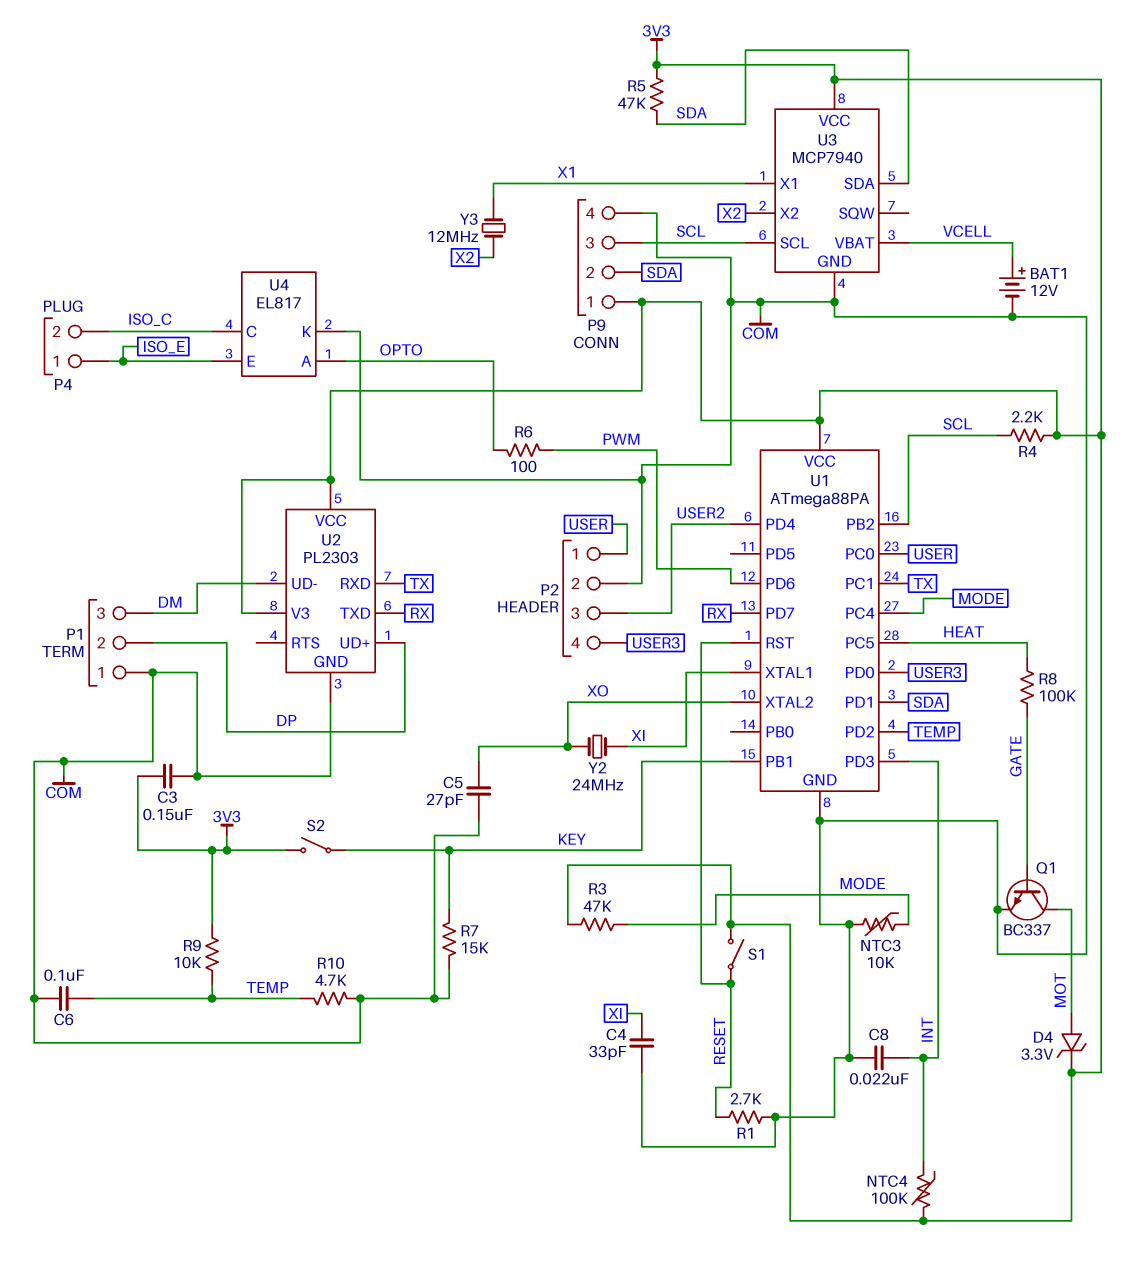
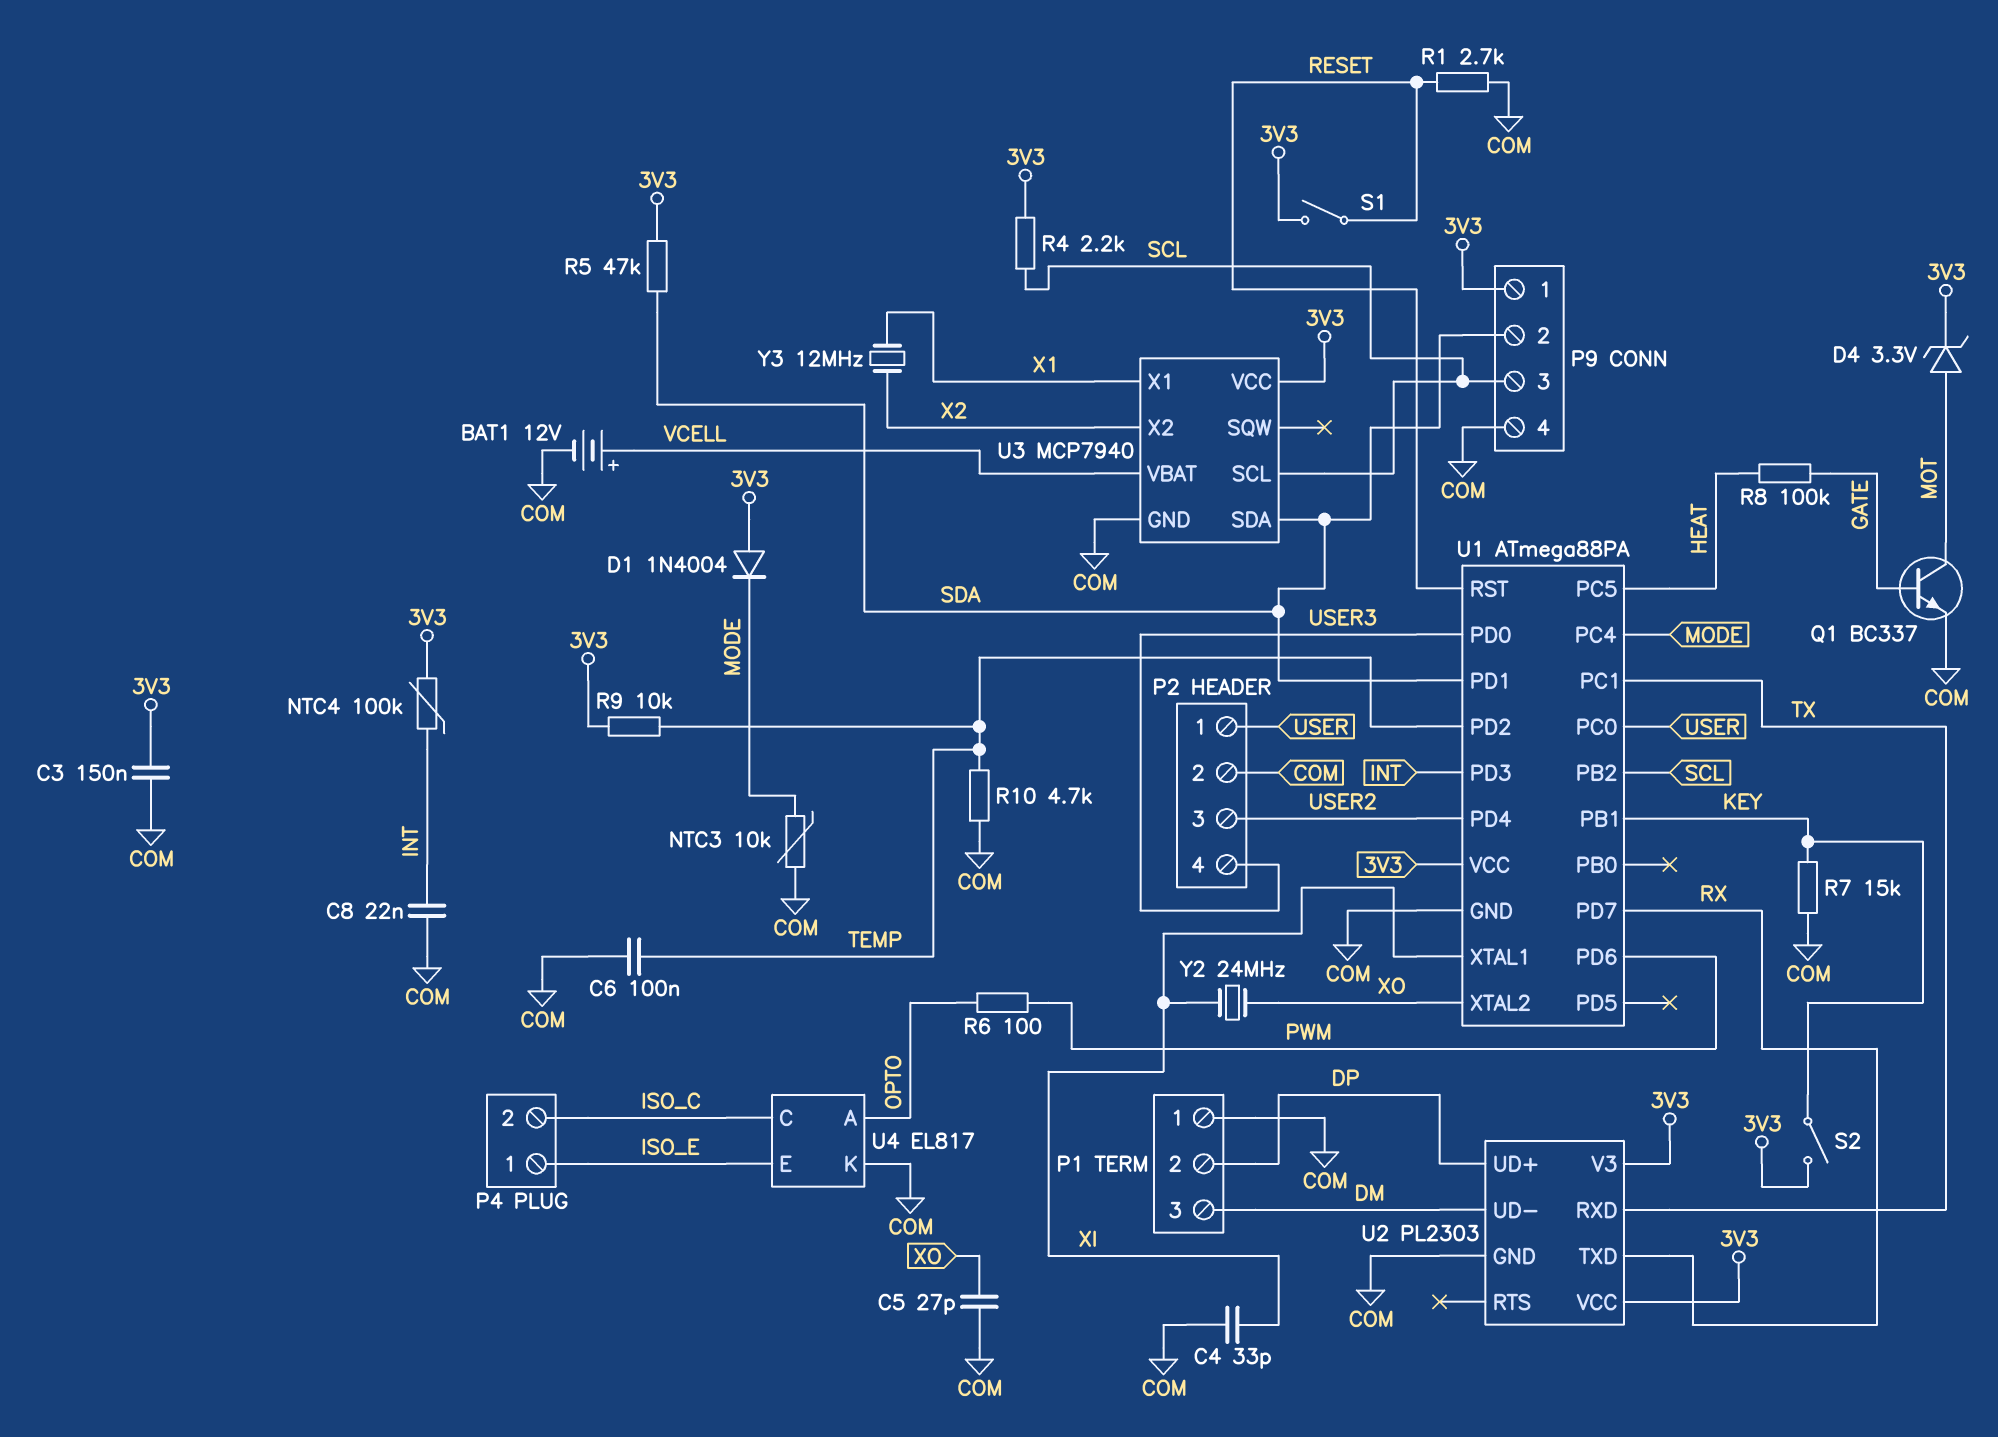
D1: none -> diode 1N4004 (A 3V3, K MODE)
R3: 47k (3V3, MODE) -> none

